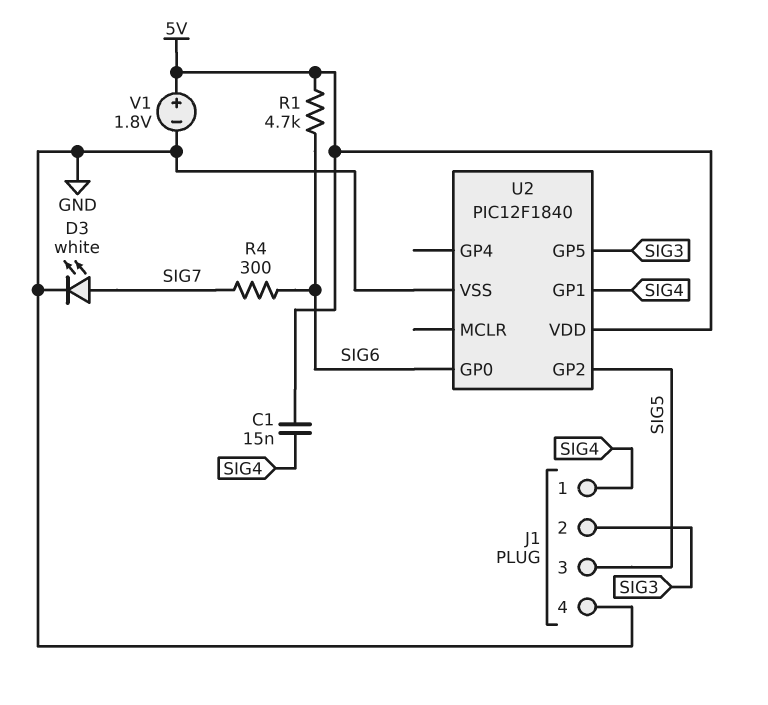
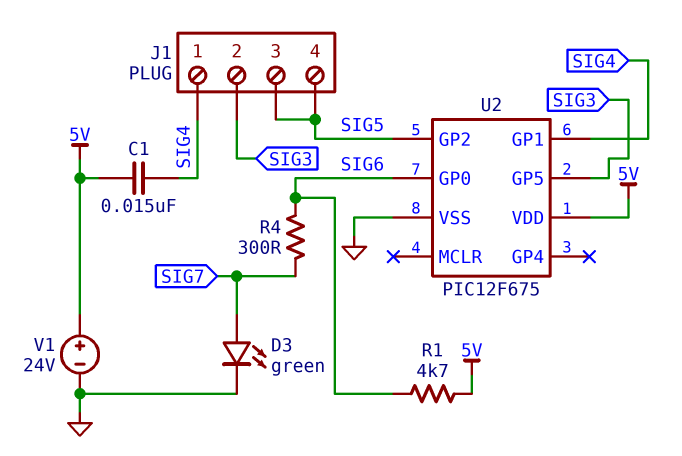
D3: LED white (A SIG7, K GND) -> LED green (A SIG7, K GND)
J1 pin 4: GND -> SIG5
U2: PIC12F1840 -> PIC12F675
V1: 1.8V (plus 5V, minus GND) -> 24V (plus 5V, minus GND)

